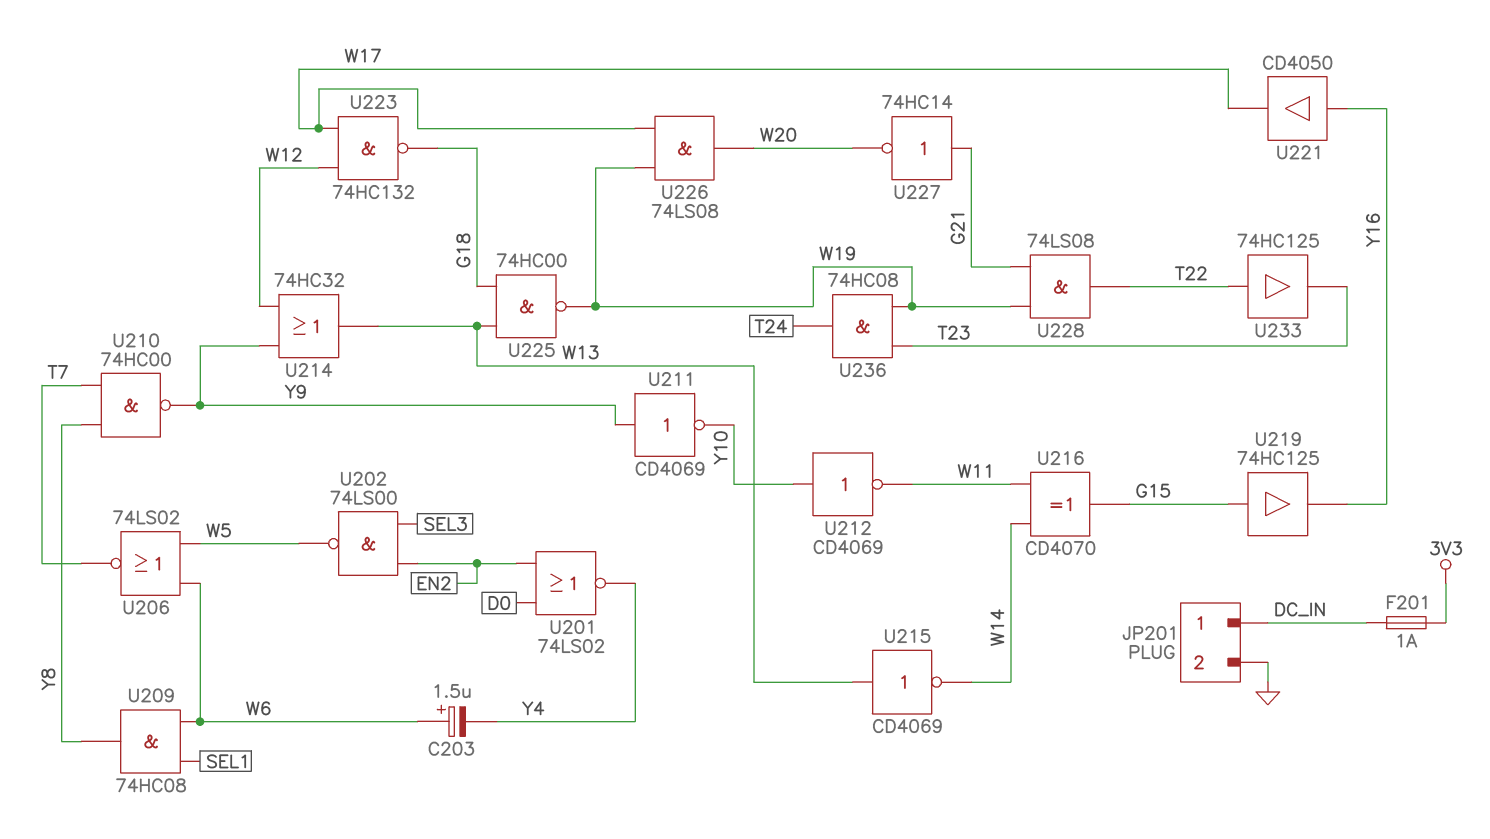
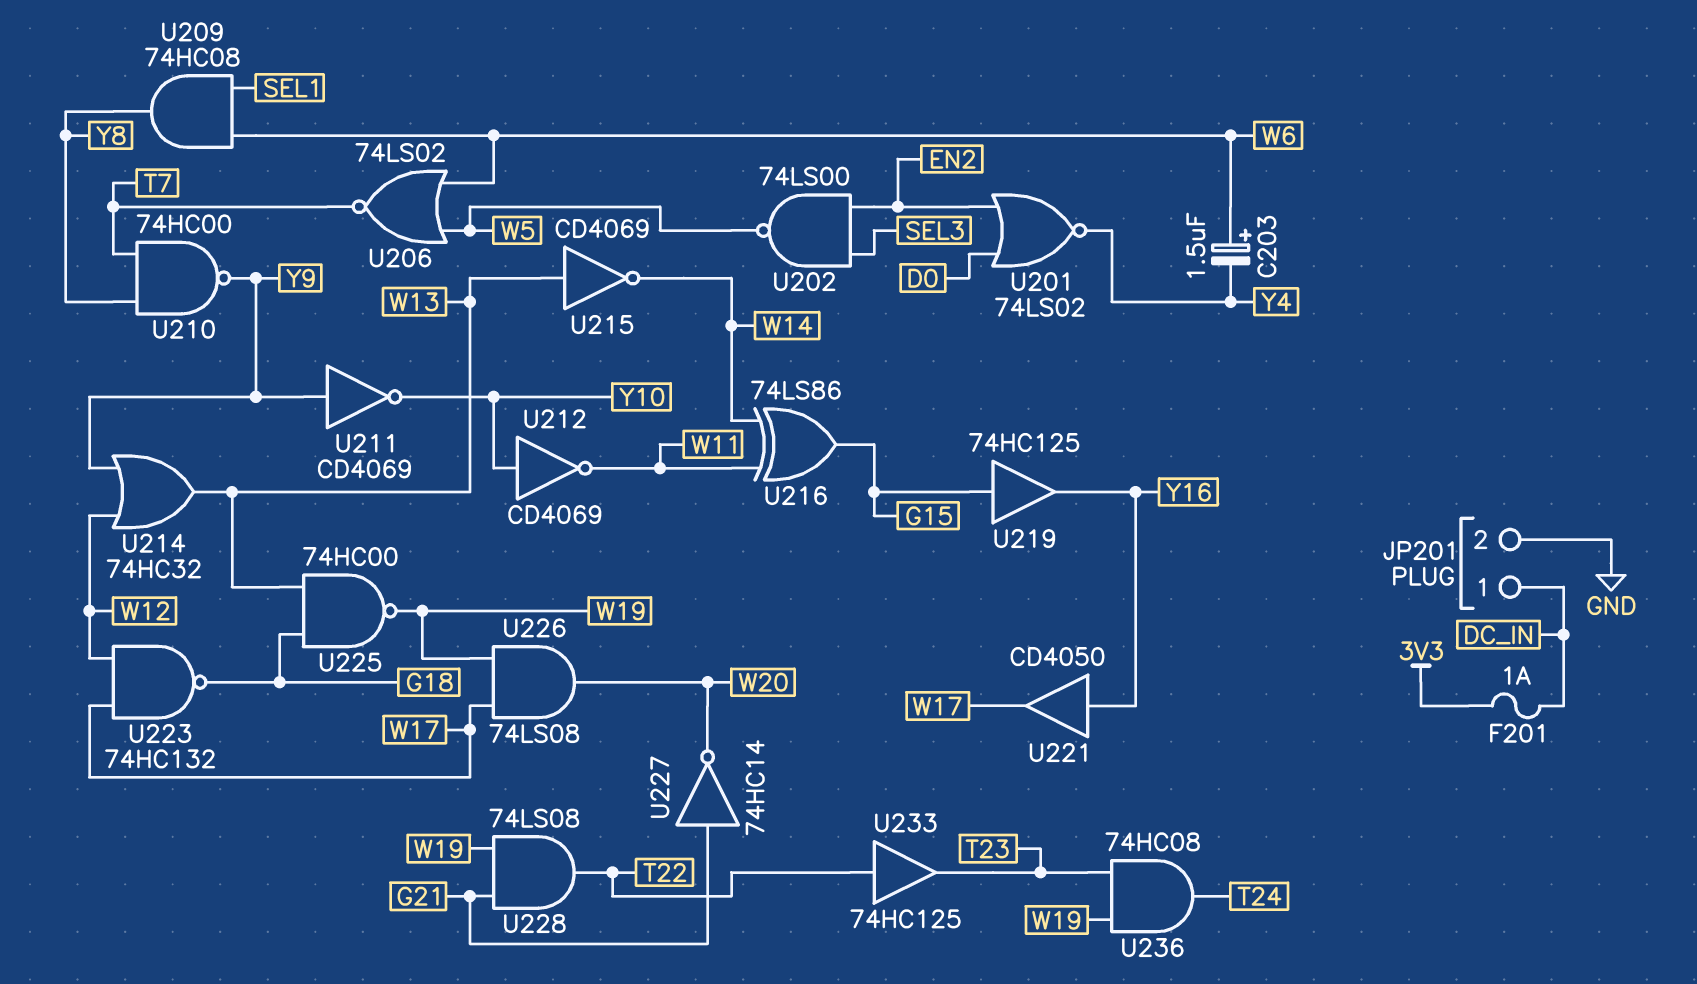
U216: XOR CD4070 (in W11, in W14, out G15) -> XOR 74LS86 (in W11, in W14, out G15)

